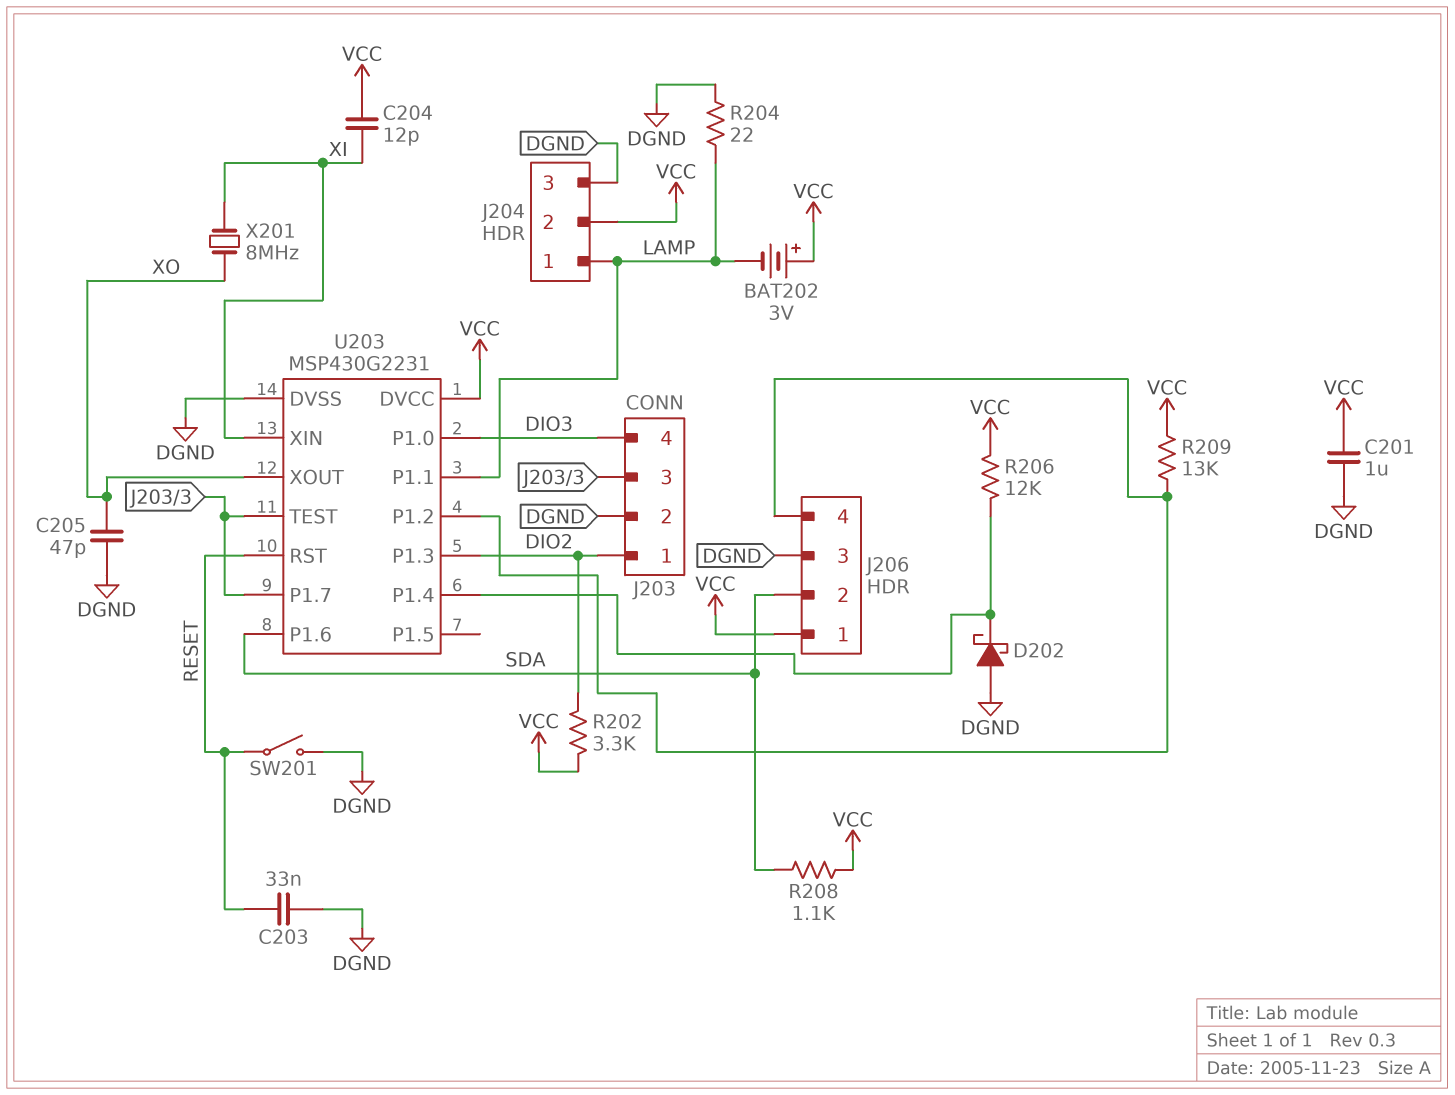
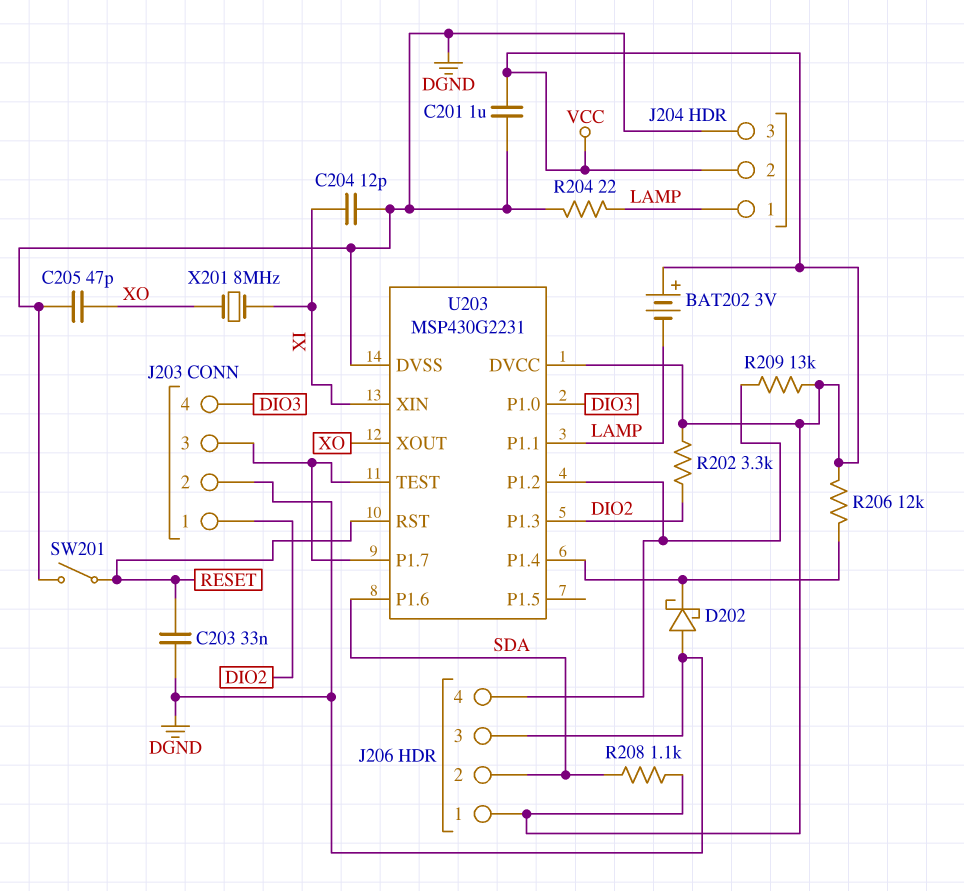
C204: 12pF (VCC, XI) -> 12pF (DGND, XI)

